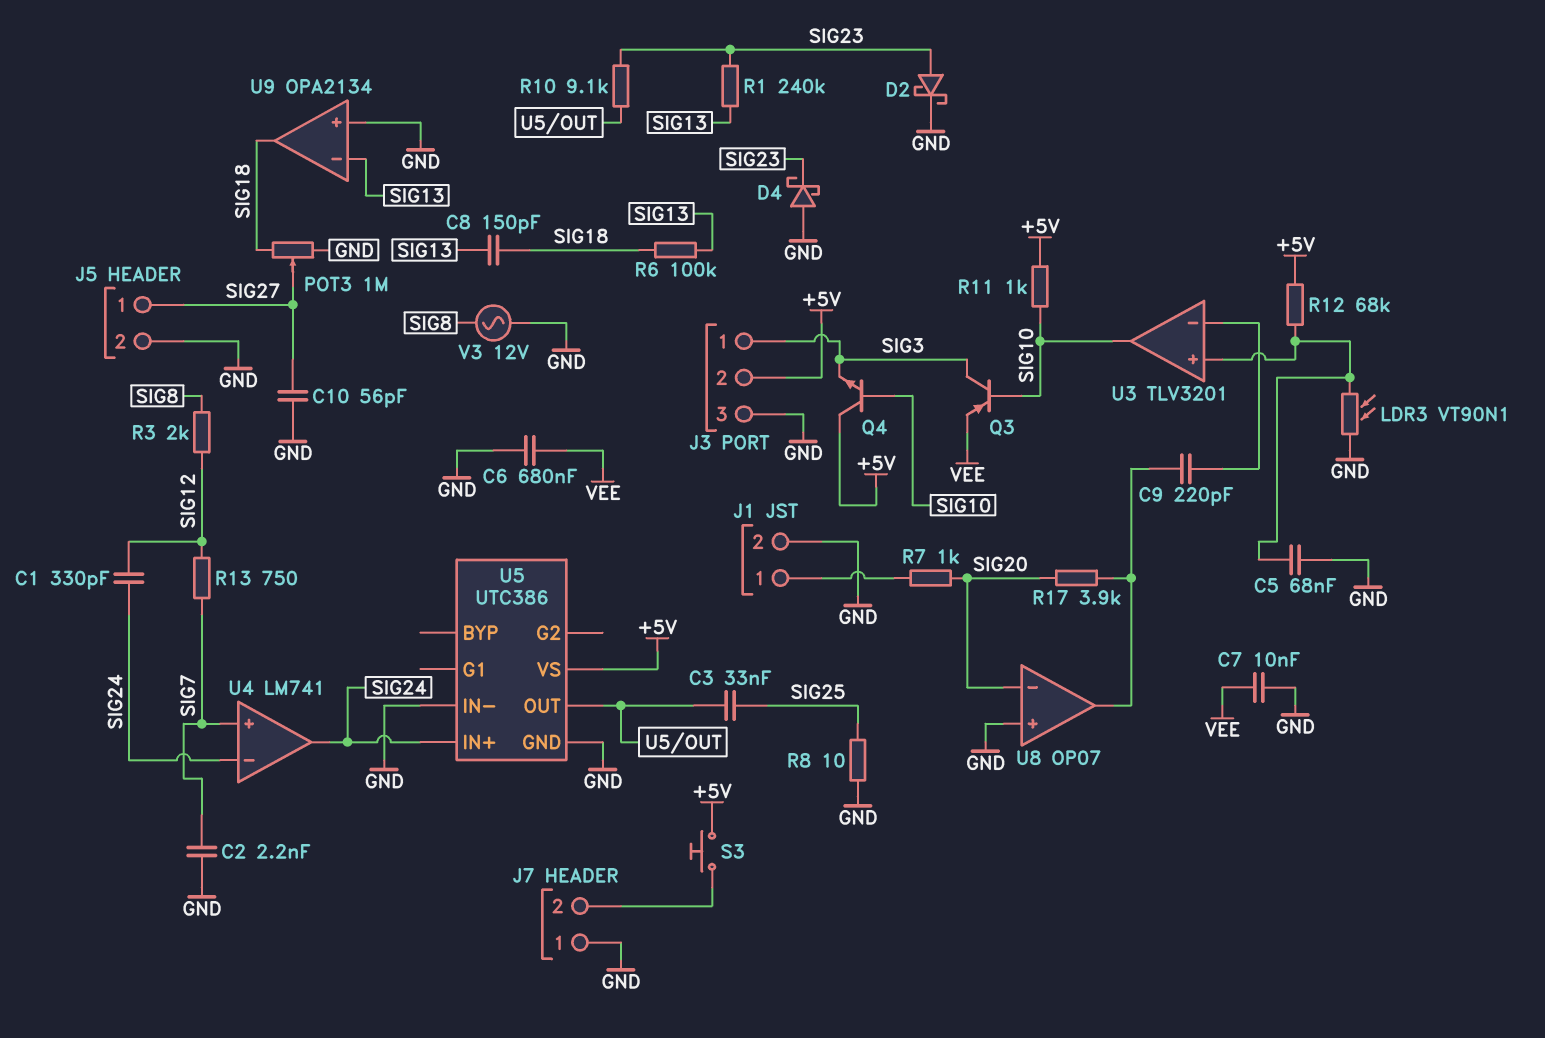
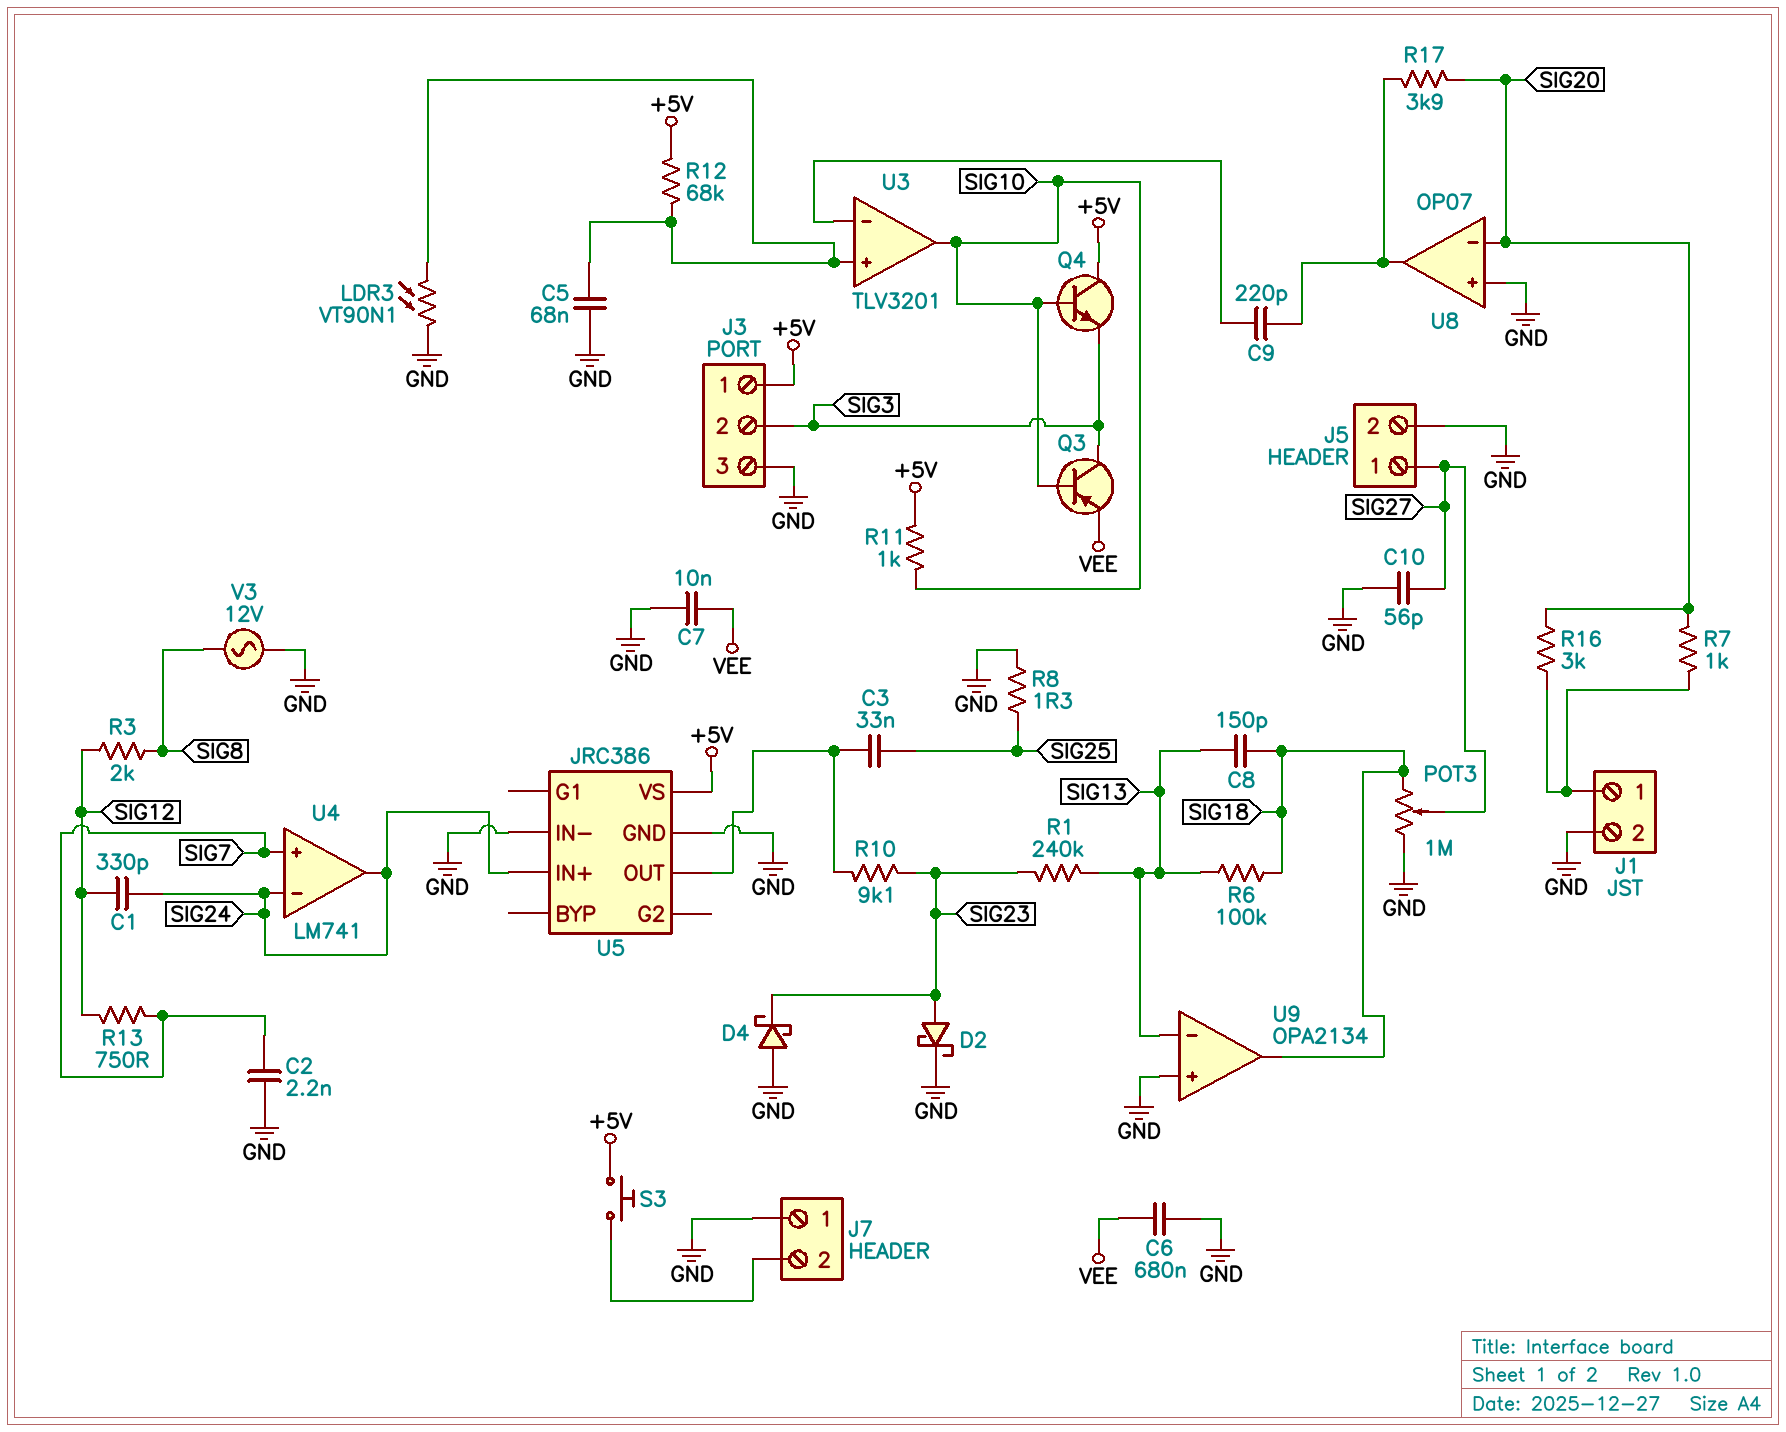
J3 pin 1: SIG3 -> +5V
J3 pin 2: +5V -> SIG3
R8: 10 (GND, SIG25) -> 1.3 (GND, SIG25)
R16: none -> 3k (J1/1, SIG20)
U5: UTC386 -> JRC386

